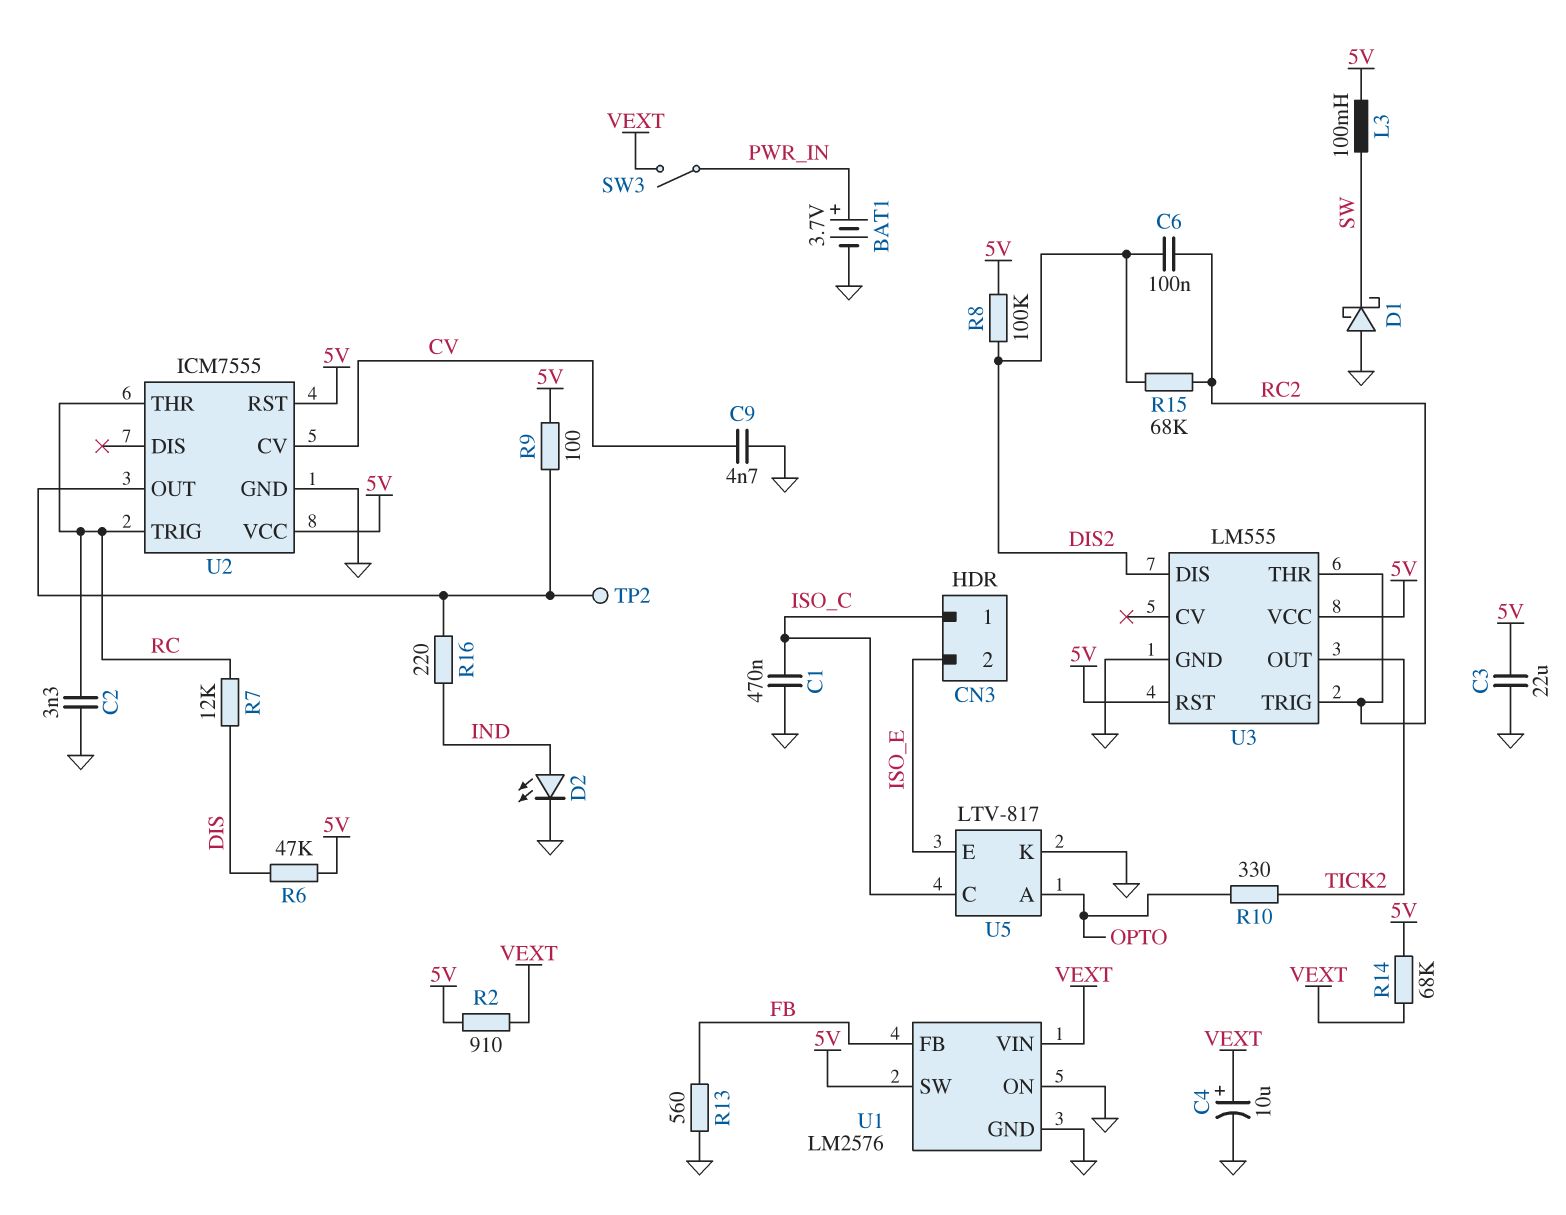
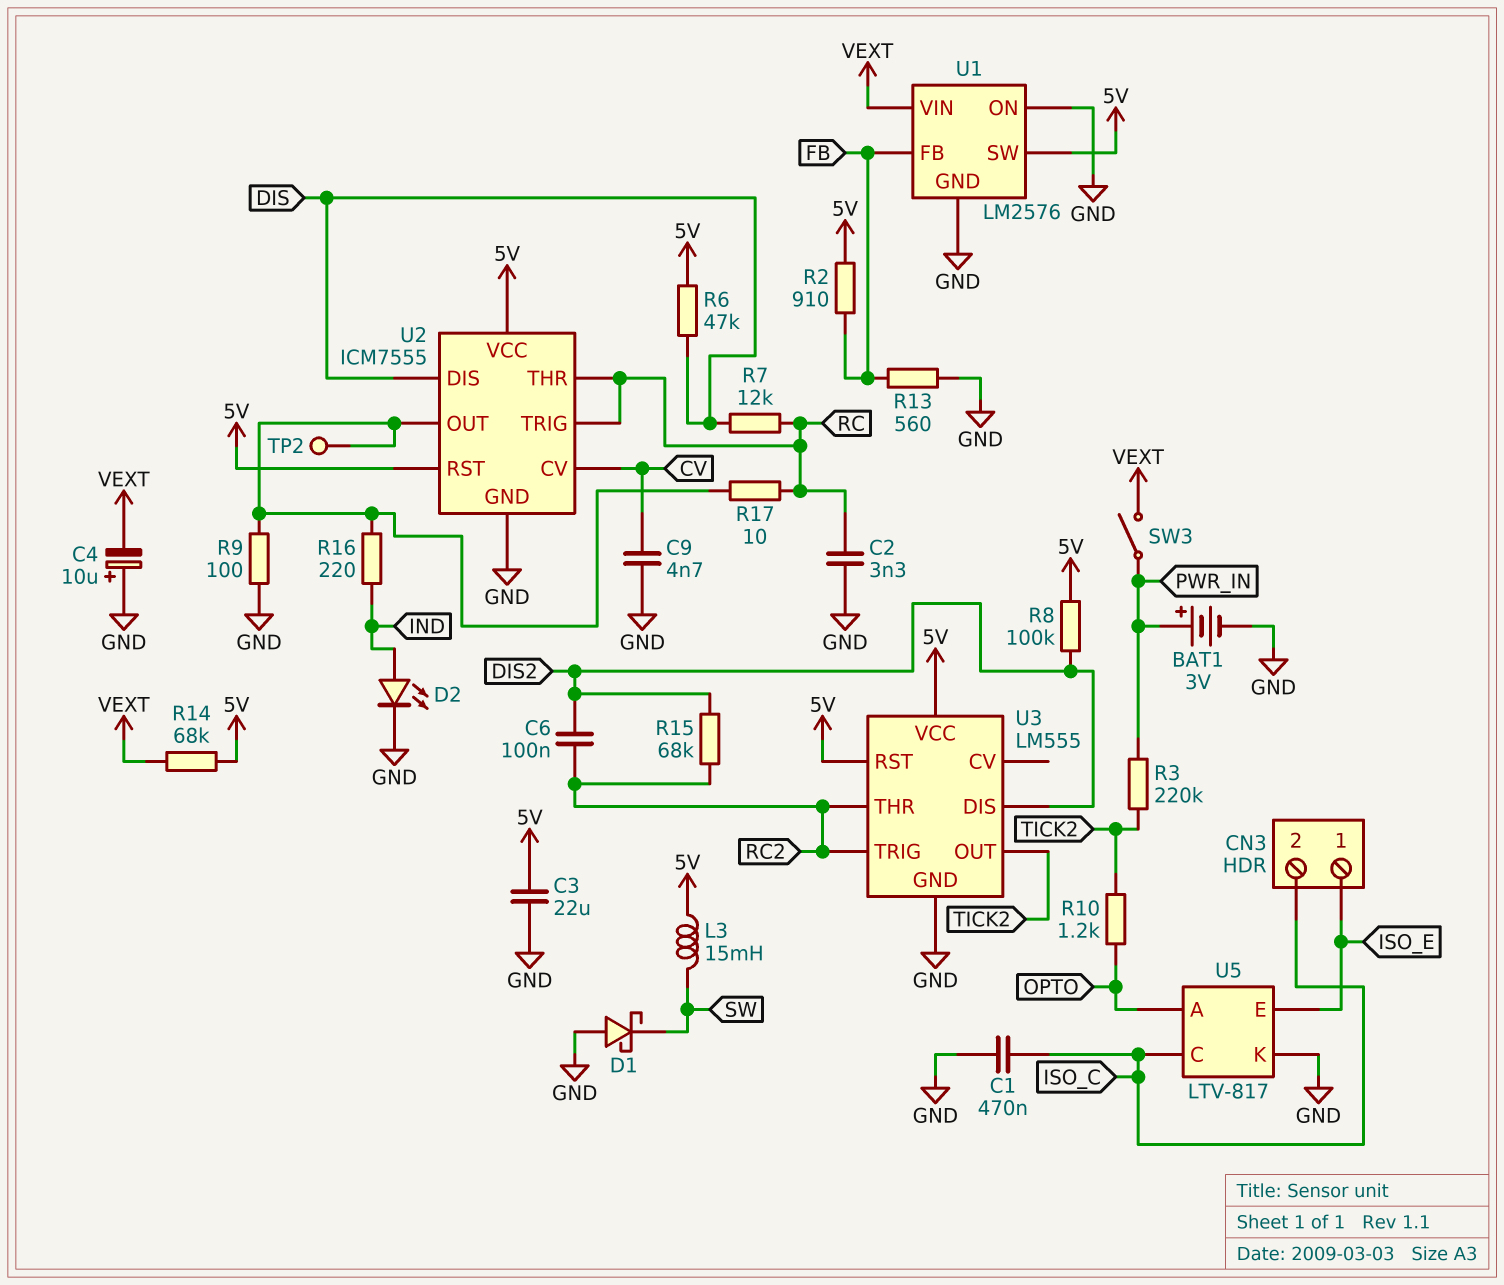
BAT1: 3.7V (plus PWR_IN, minus GND) -> 3V (plus PWR_IN, minus GND)
C4: 10uF (plus VEXT, minus GND) -> 10uF (plus GND, minus VEXT)
CN3 pin 1: ISO_C -> ISO_E
CN3 pin 2: ISO_E -> ISO_C
L3: 100mH (5V, SW) -> 15mH (5V, SW)
R2: 910 (5V, VEXT) -> 910 (5V, FB)
R3: none -> 220k (PWR_IN, TICK2)
R9: 100 (5V, U2/OUT) -> 100 (GND, U2/OUT)
R10: 330 (OPTO, TICK2) -> 1.2k (OPTO, TICK2)
R17: none -> 10 (RC, U2/OUT)
U2 pin DIS: none -> DIS

